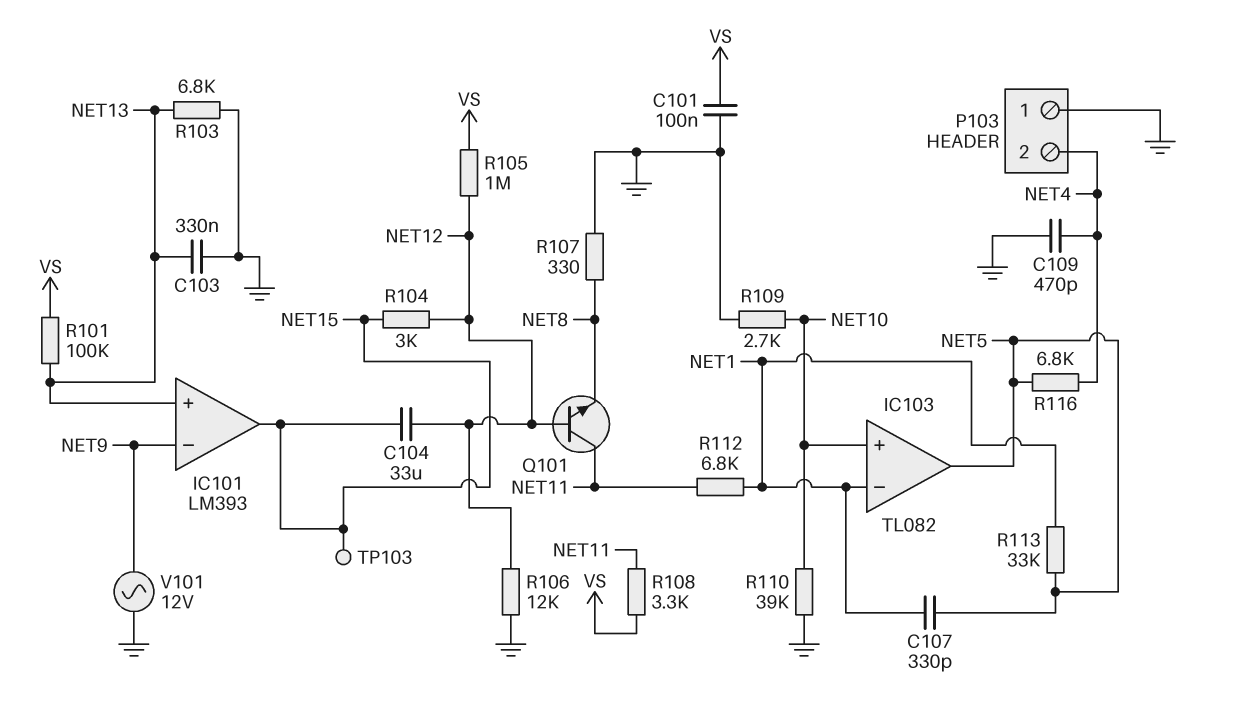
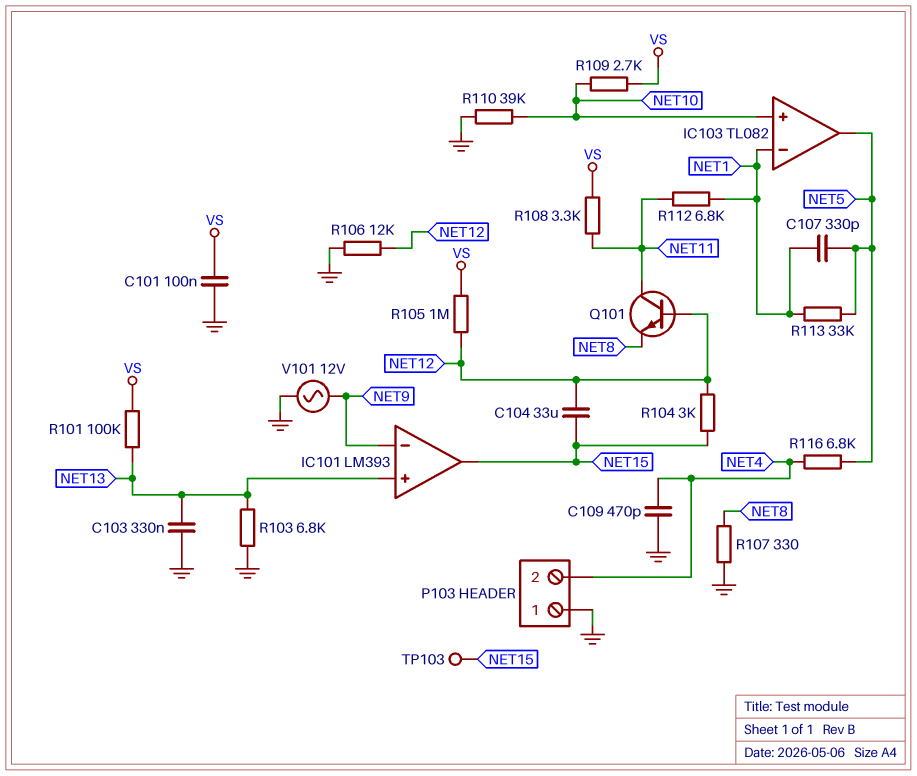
R109: 2.7k (GND, NET10) -> 2.7k (NET10, VS)

